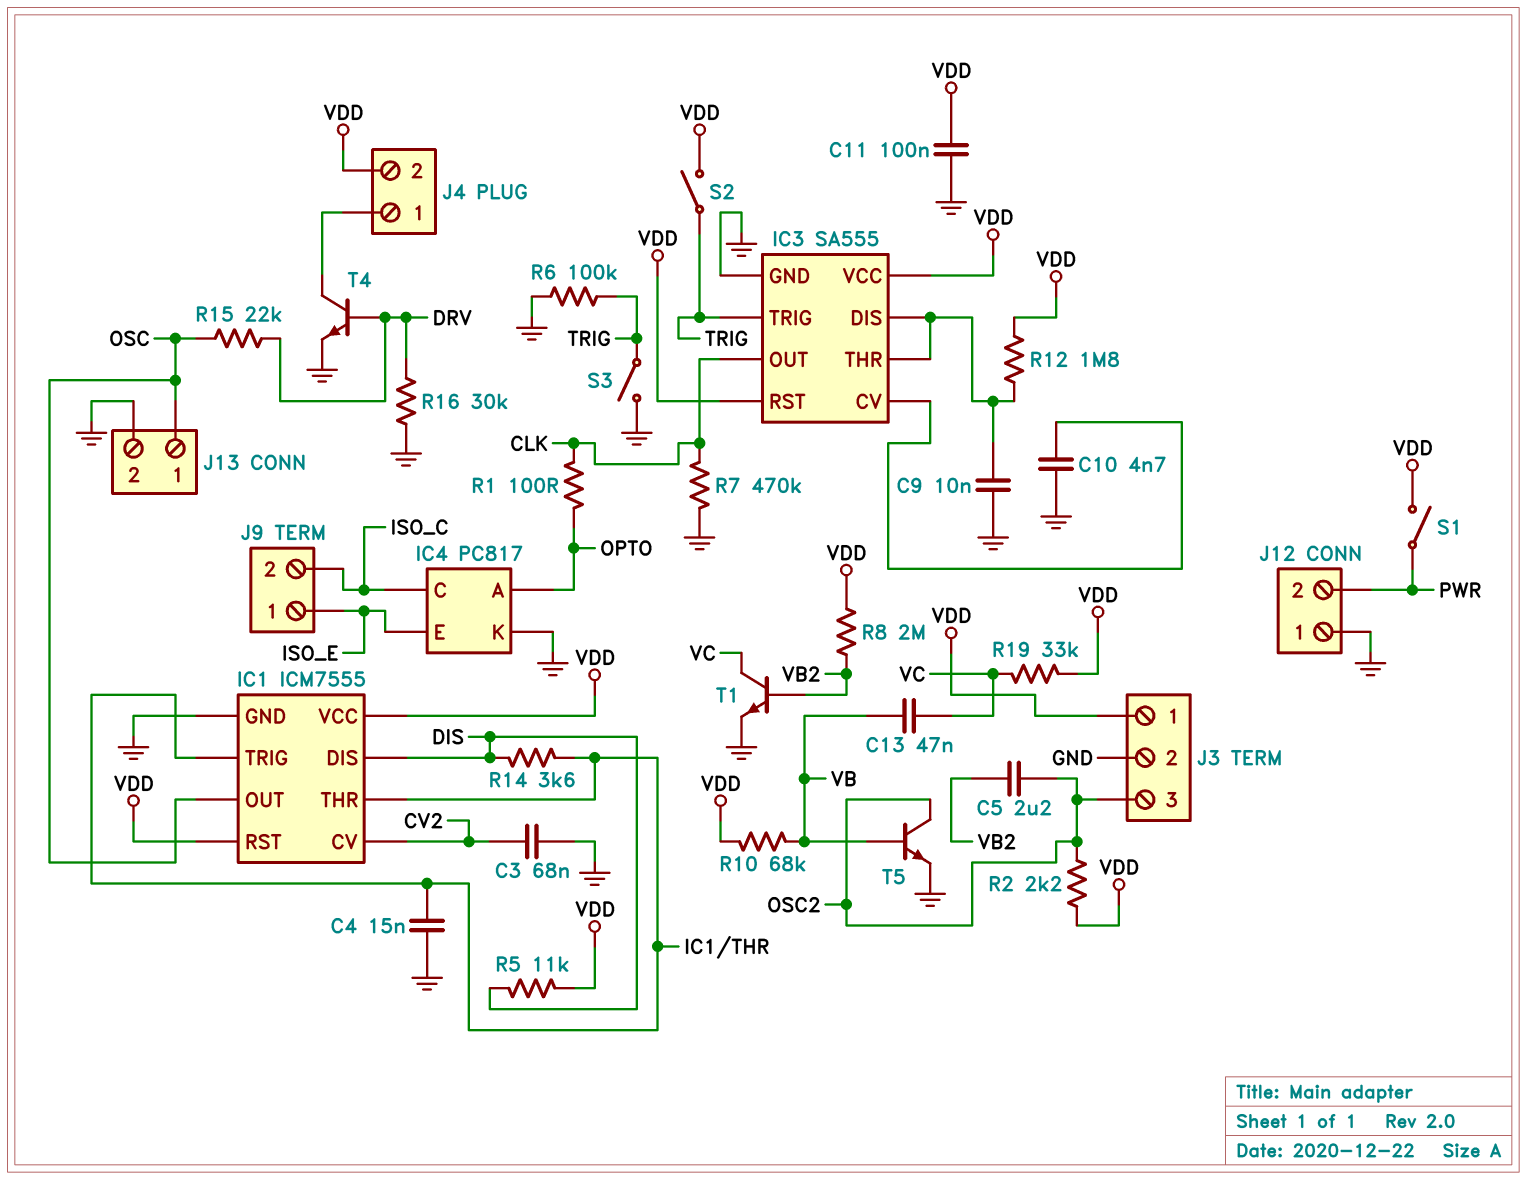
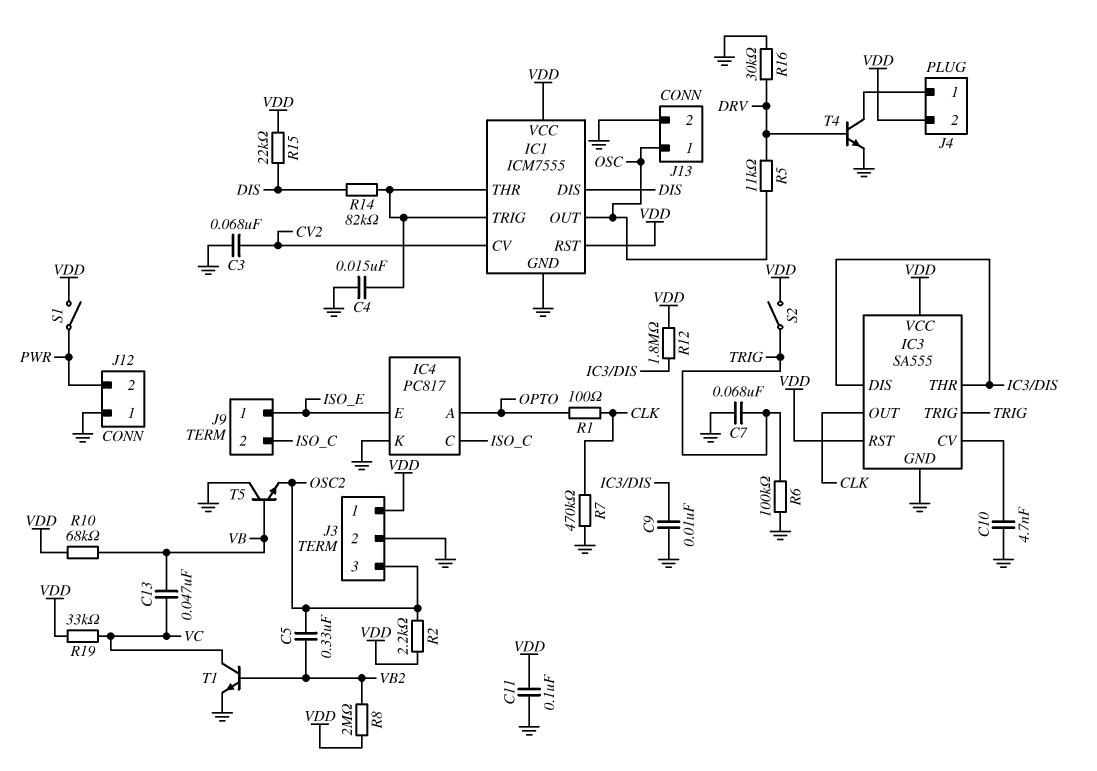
C5: 2.2uF (OSC2, VB2) -> 330nF (OSC2, VB2)
C7: none -> 68nF (GND, TRIG)
R5: 11k (DIS, VDD) -> 11k (DRV, OSC)
R14: 3.6k (DIS, IC1/THR) -> 82k (DIS, IC1/THR)
R15: 22k (DRV, OSC) -> 22k (DIS, VDD)
S3: switch (GND, TRIG) -> none
T5: NPN (B VB, C OSC2, E GND) -> NPN (B VB, C GND, E OSC2)

